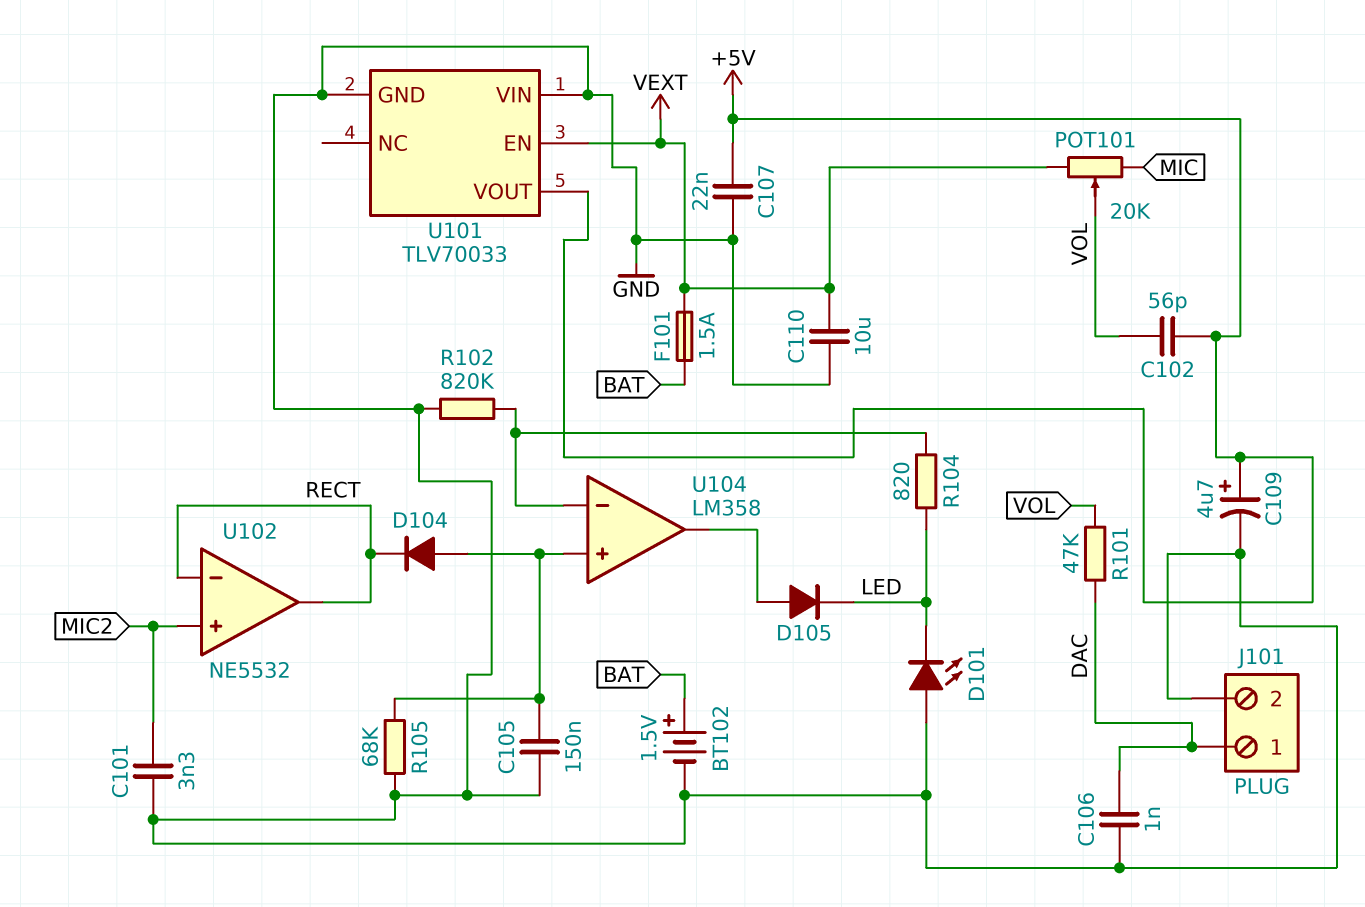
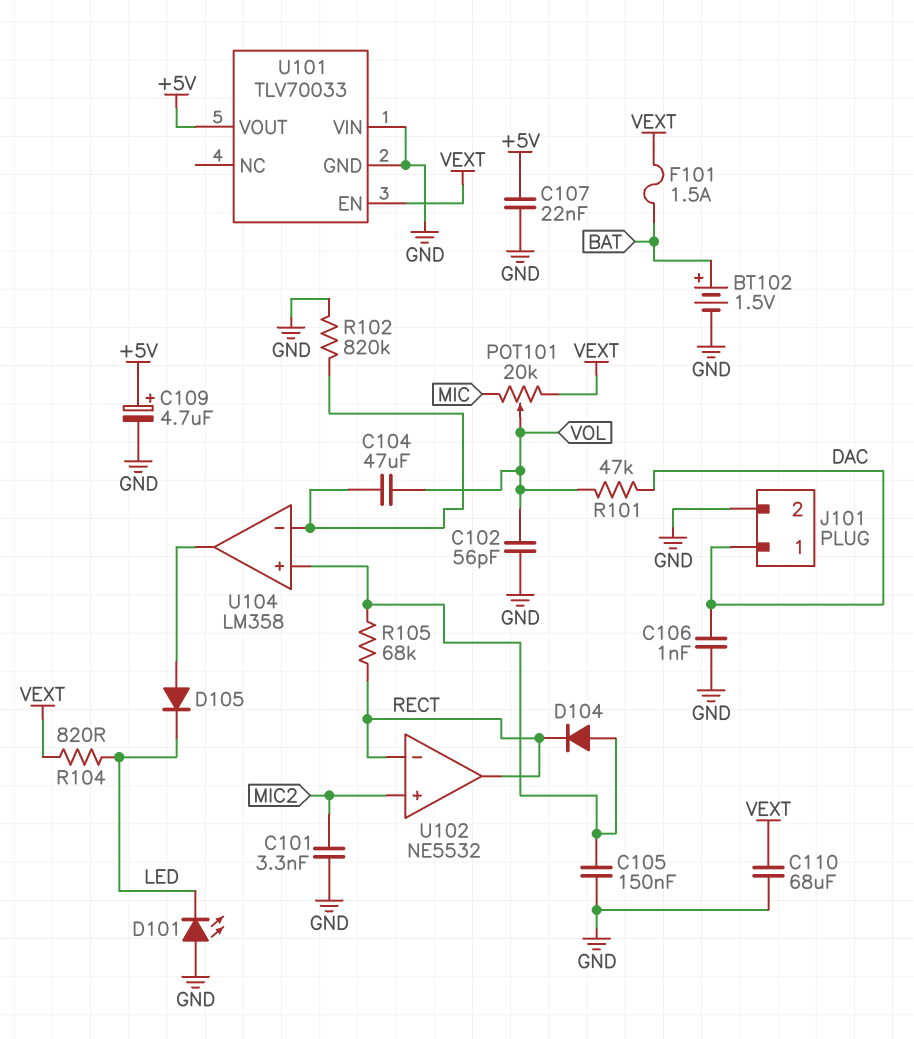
C102: 56pF (+5V, VOL) -> 56pF (GND, VOL)
C104: none -> 47uF (U104/in-, VOL)
C110: 10uF (GND, VEXT) -> 68uF (GND, VEXT)
R104: 820 (LED, U104/in-) -> 820 (LED, VEXT)
R105: 68k (GND, U104/in+) -> 68k (RECT, U104/in+)

